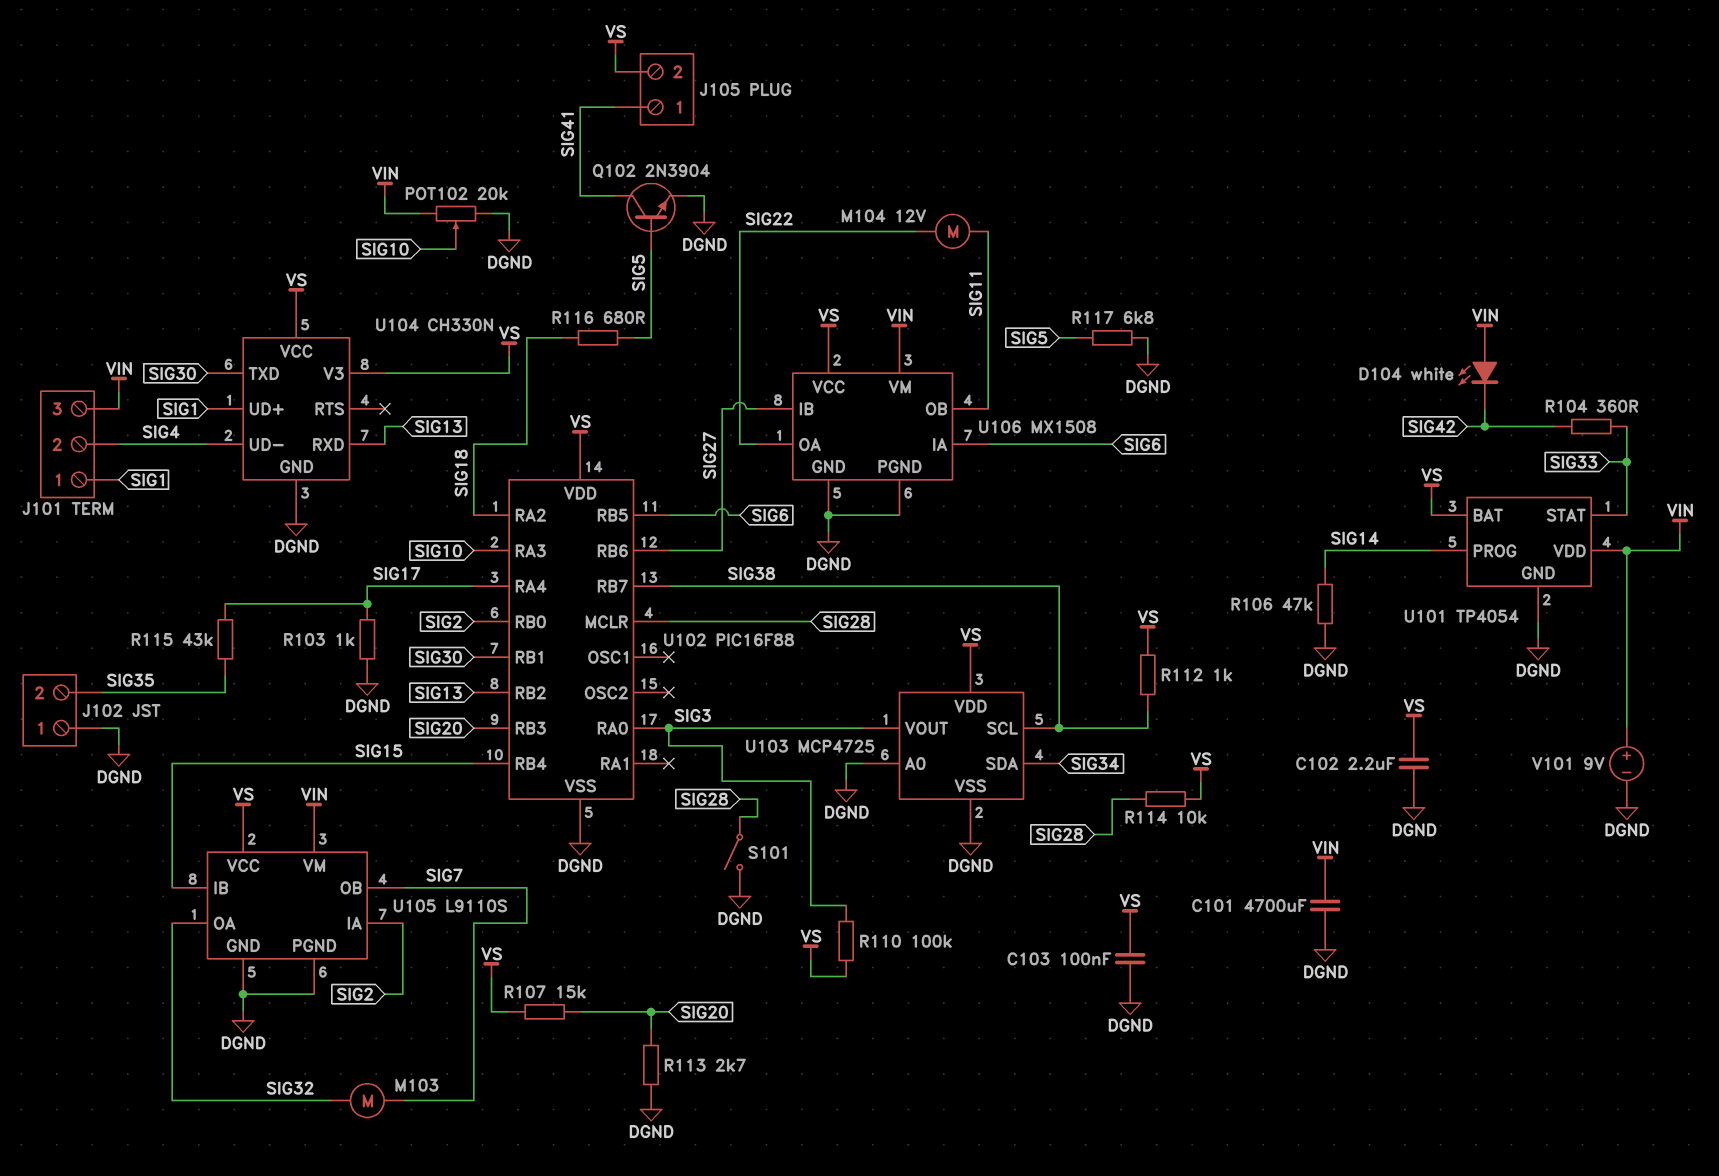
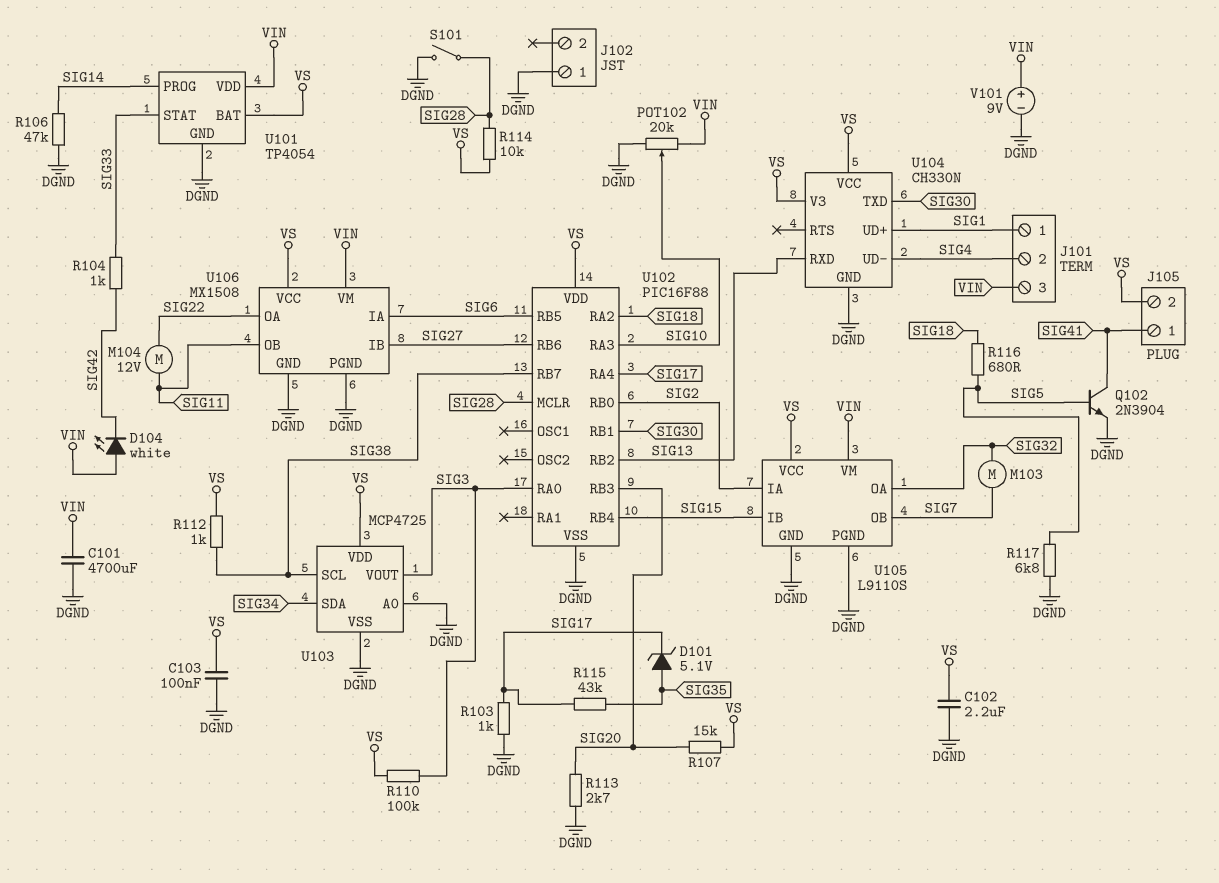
D101: none -> zener 5.1V (A SIG35, K SIG17)
J102 pin 2: SIG35 -> none
R104: 360 (SIG33, SIG42) -> 1k (SIG33, SIG42)

